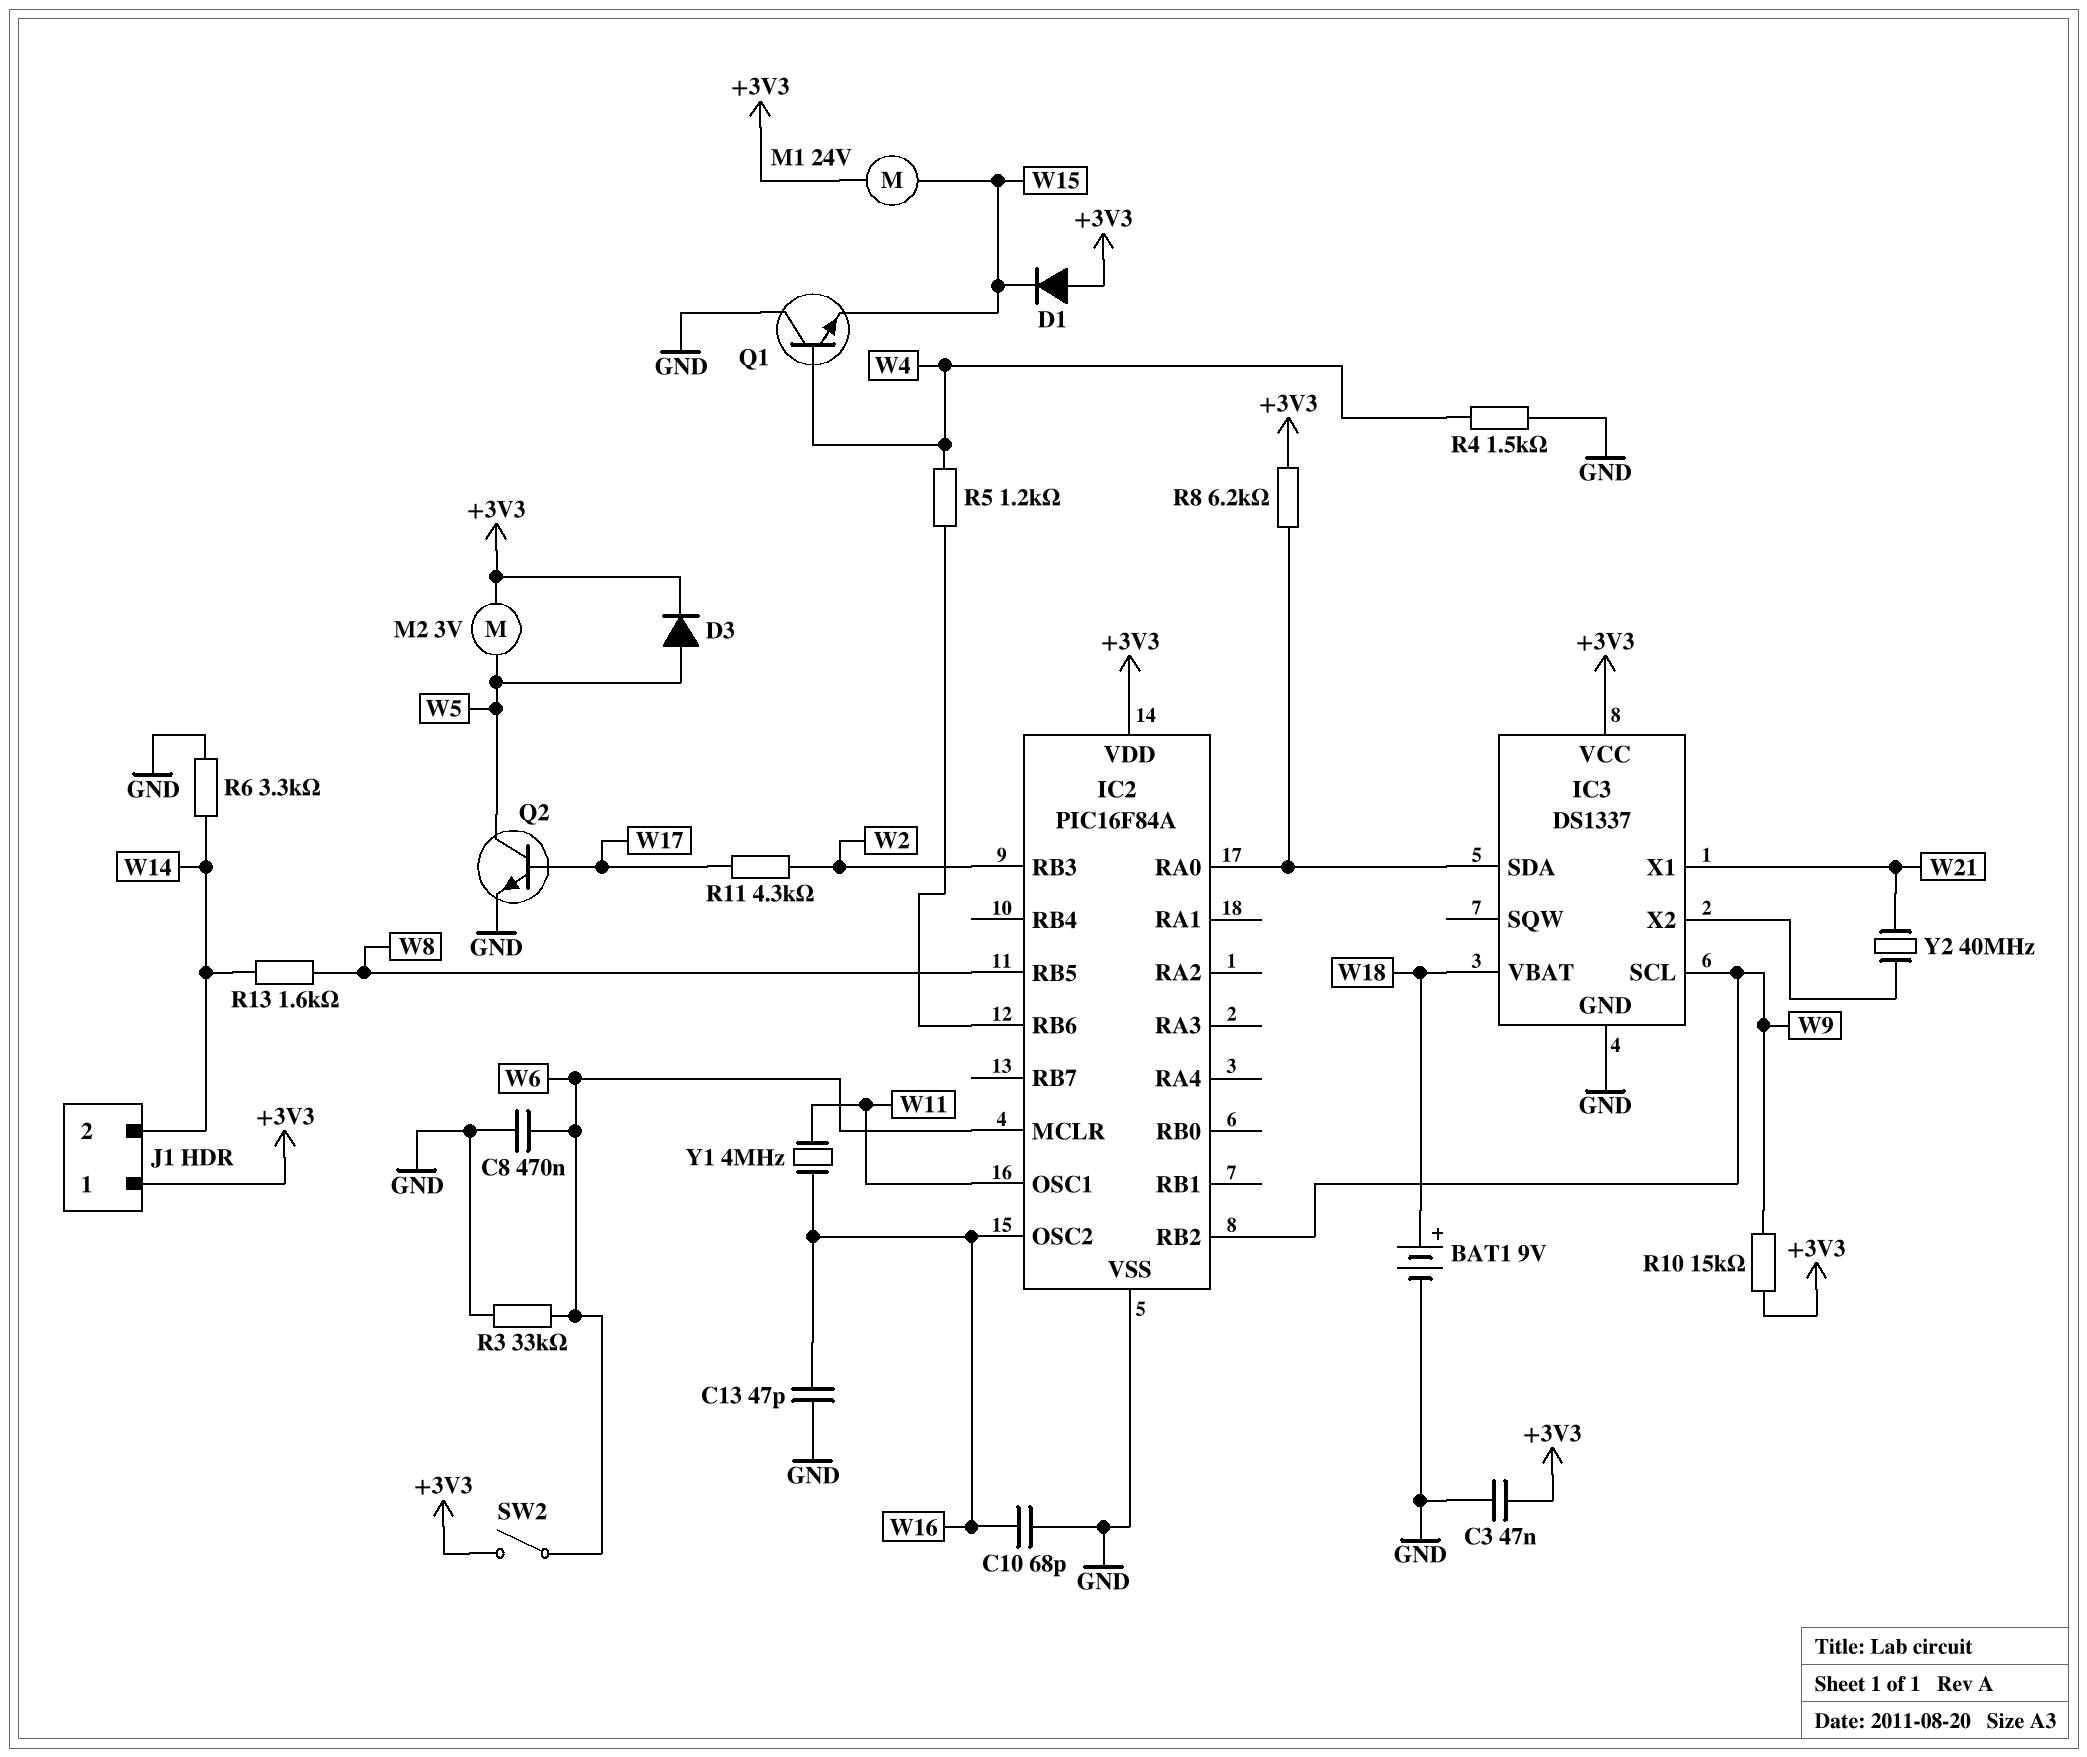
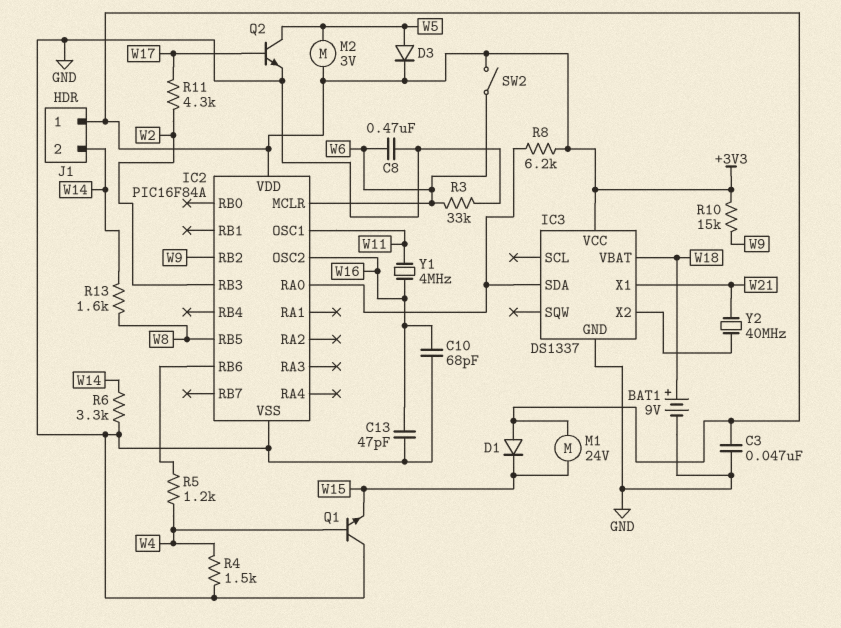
IC3 pin SCL: W9 -> none

